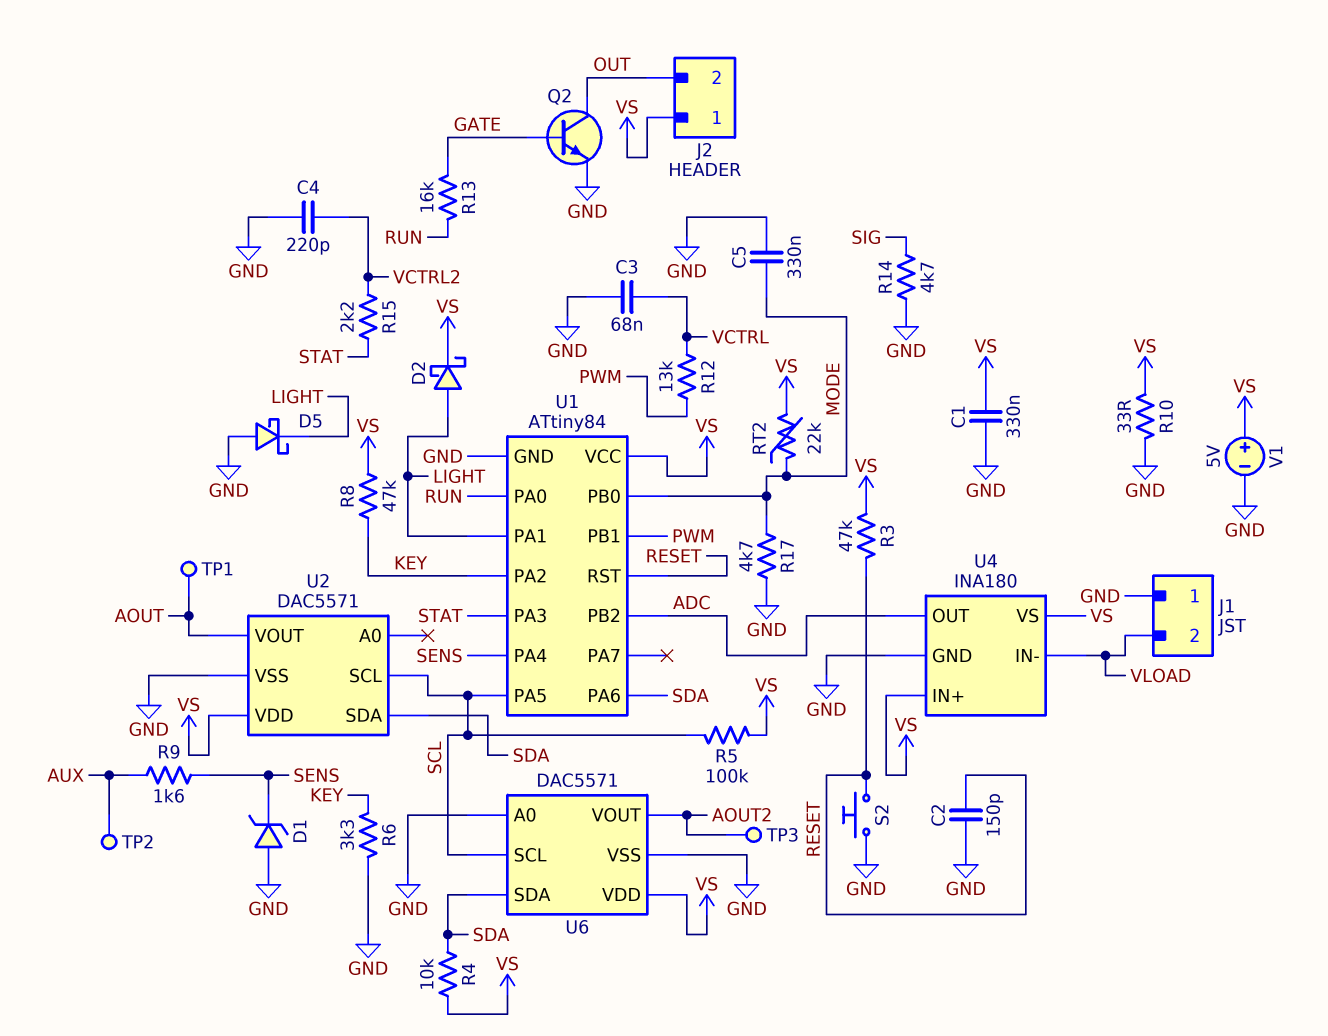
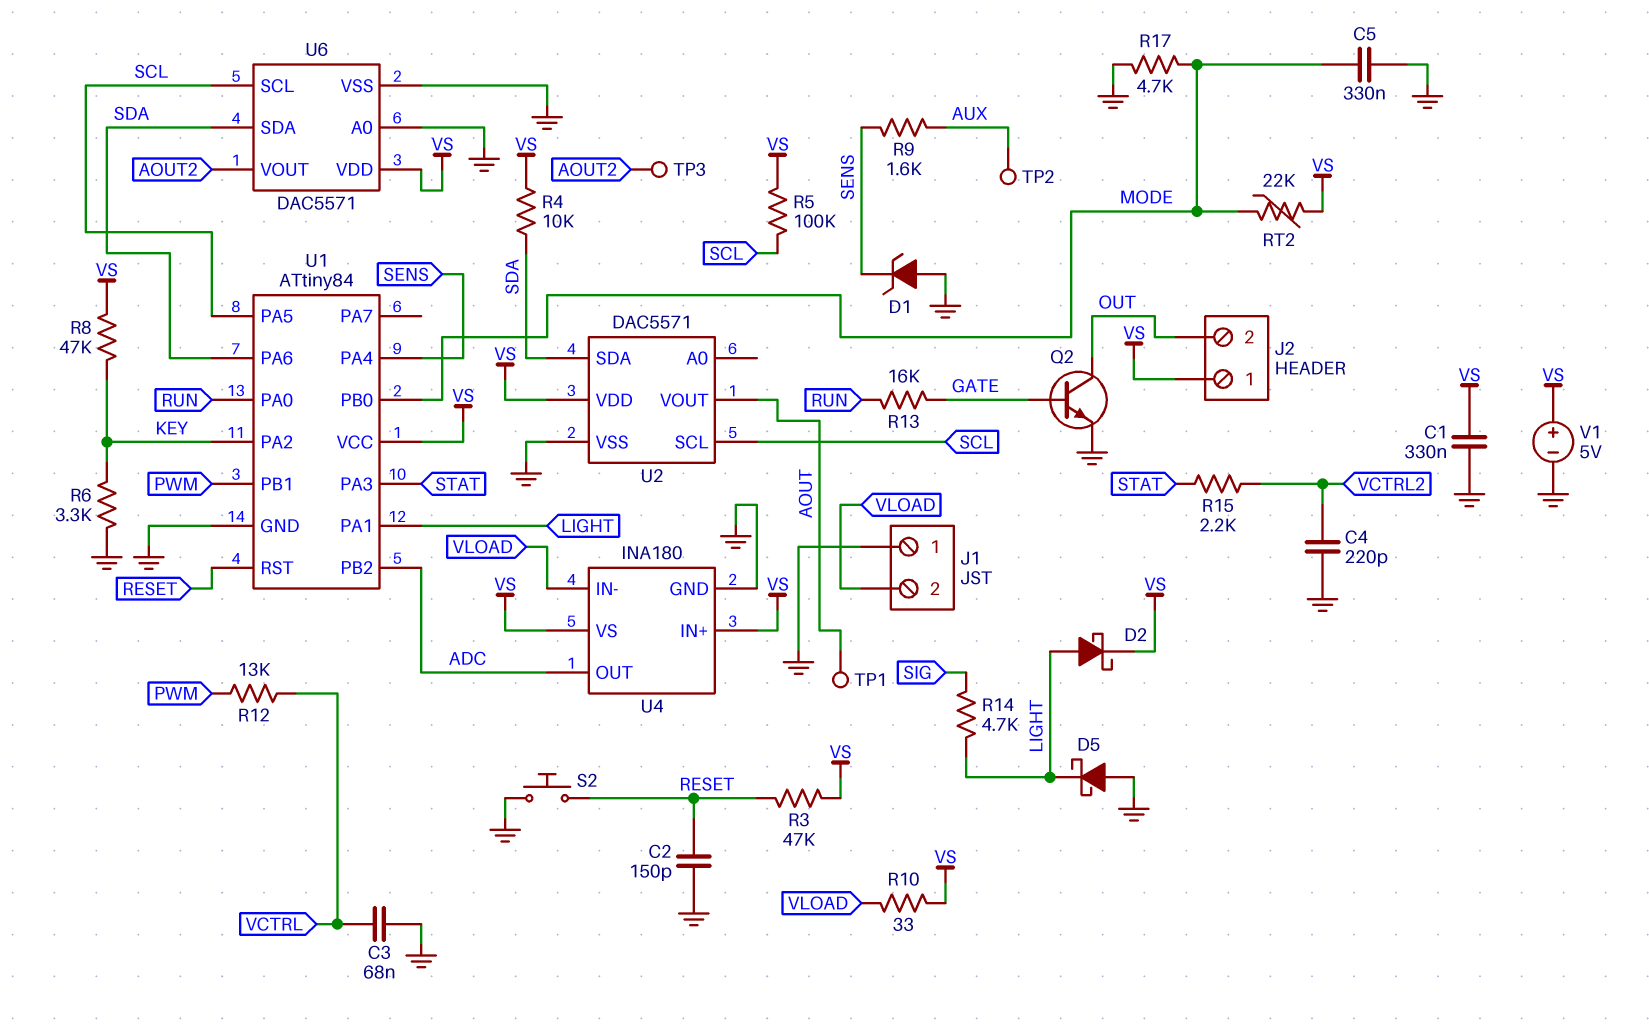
R10: 33 (GND, VS) -> 33 (VLOAD, VS)
R14: 4.7k (GND, SIG) -> 4.7k (LIGHT, SIG)

